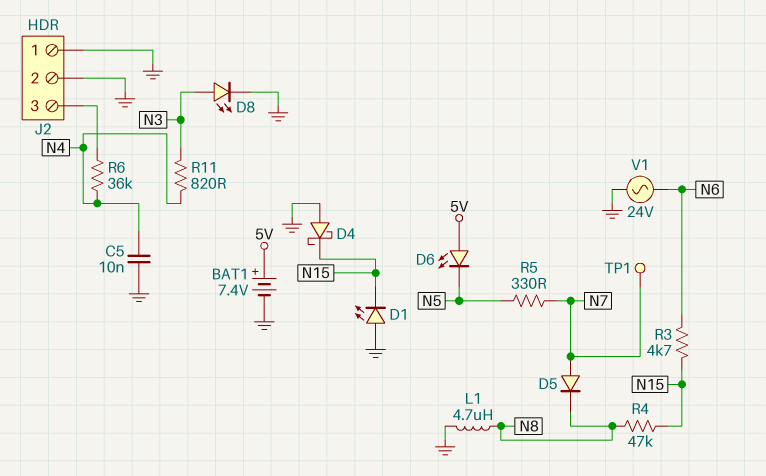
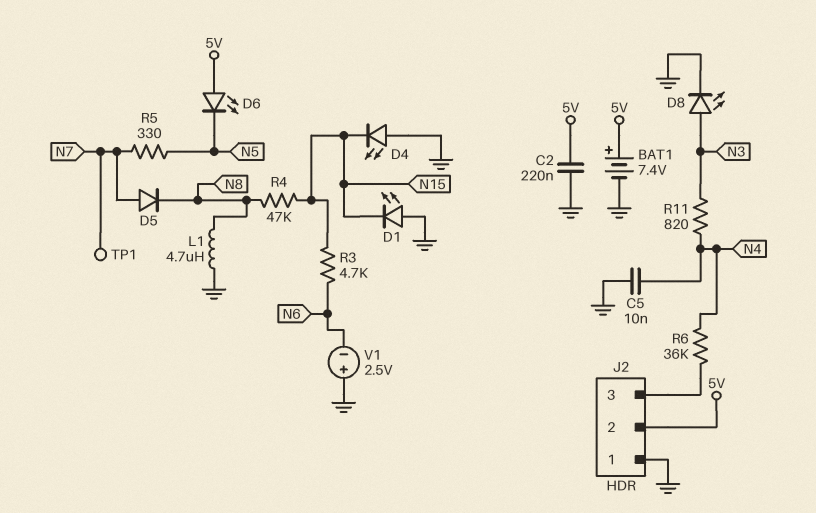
C2: none -> 220nF (5V, GND)
D4: schottky (A GND, K N15) -> LED (A GND, K N15)
J2 pin 2: GND -> 5V
V1: AC 24V (GND, N6) -> 2.5V (plus GND, minus N6)

